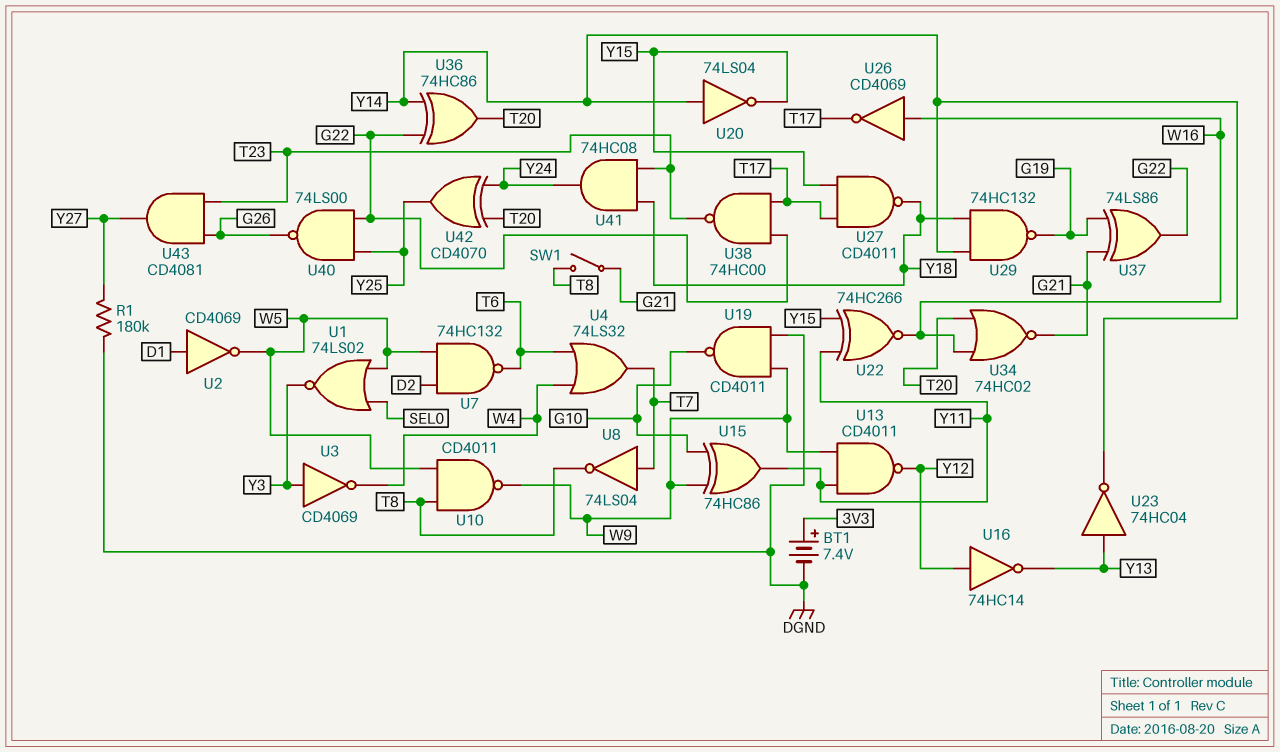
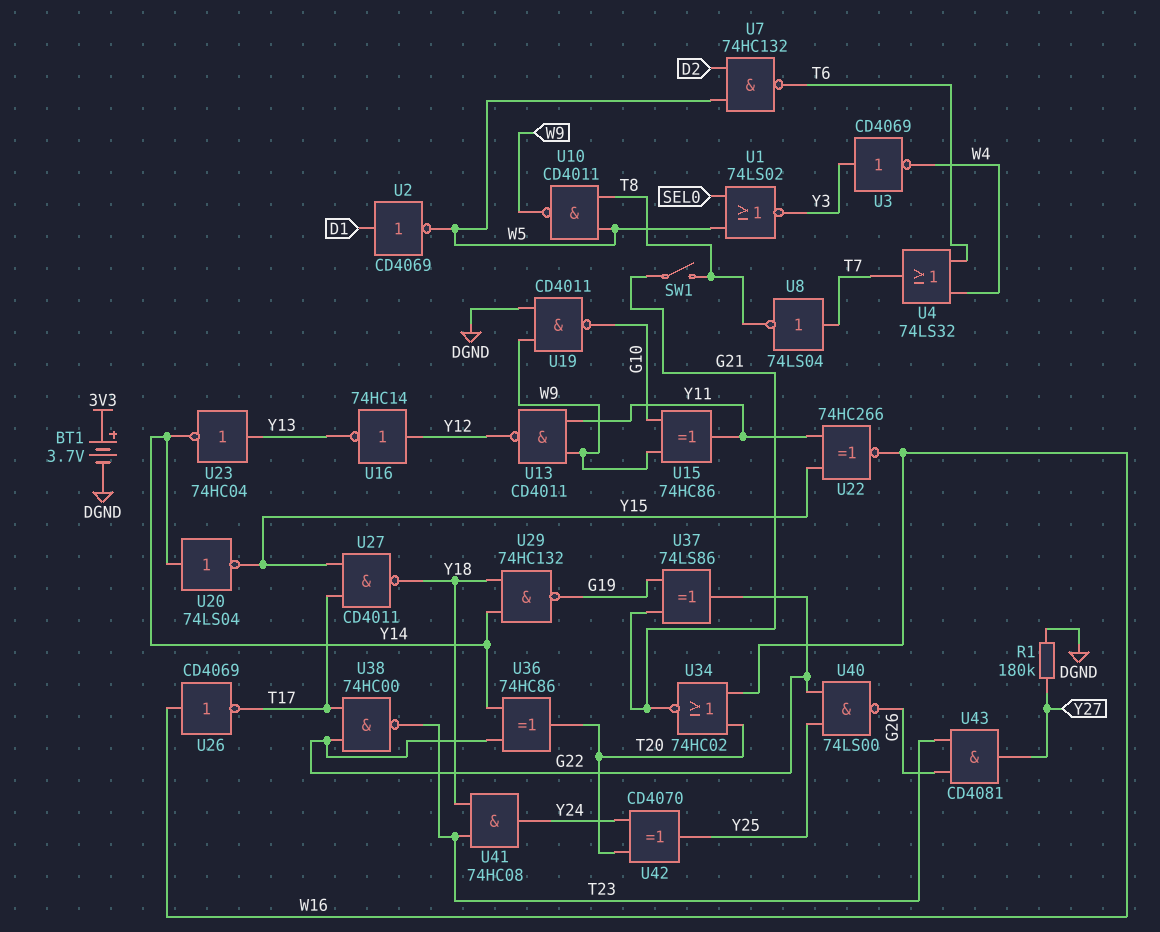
BT1: 7.4V (plus 3V3, minus DGND) -> 3.7V (plus 3V3, minus DGND)

